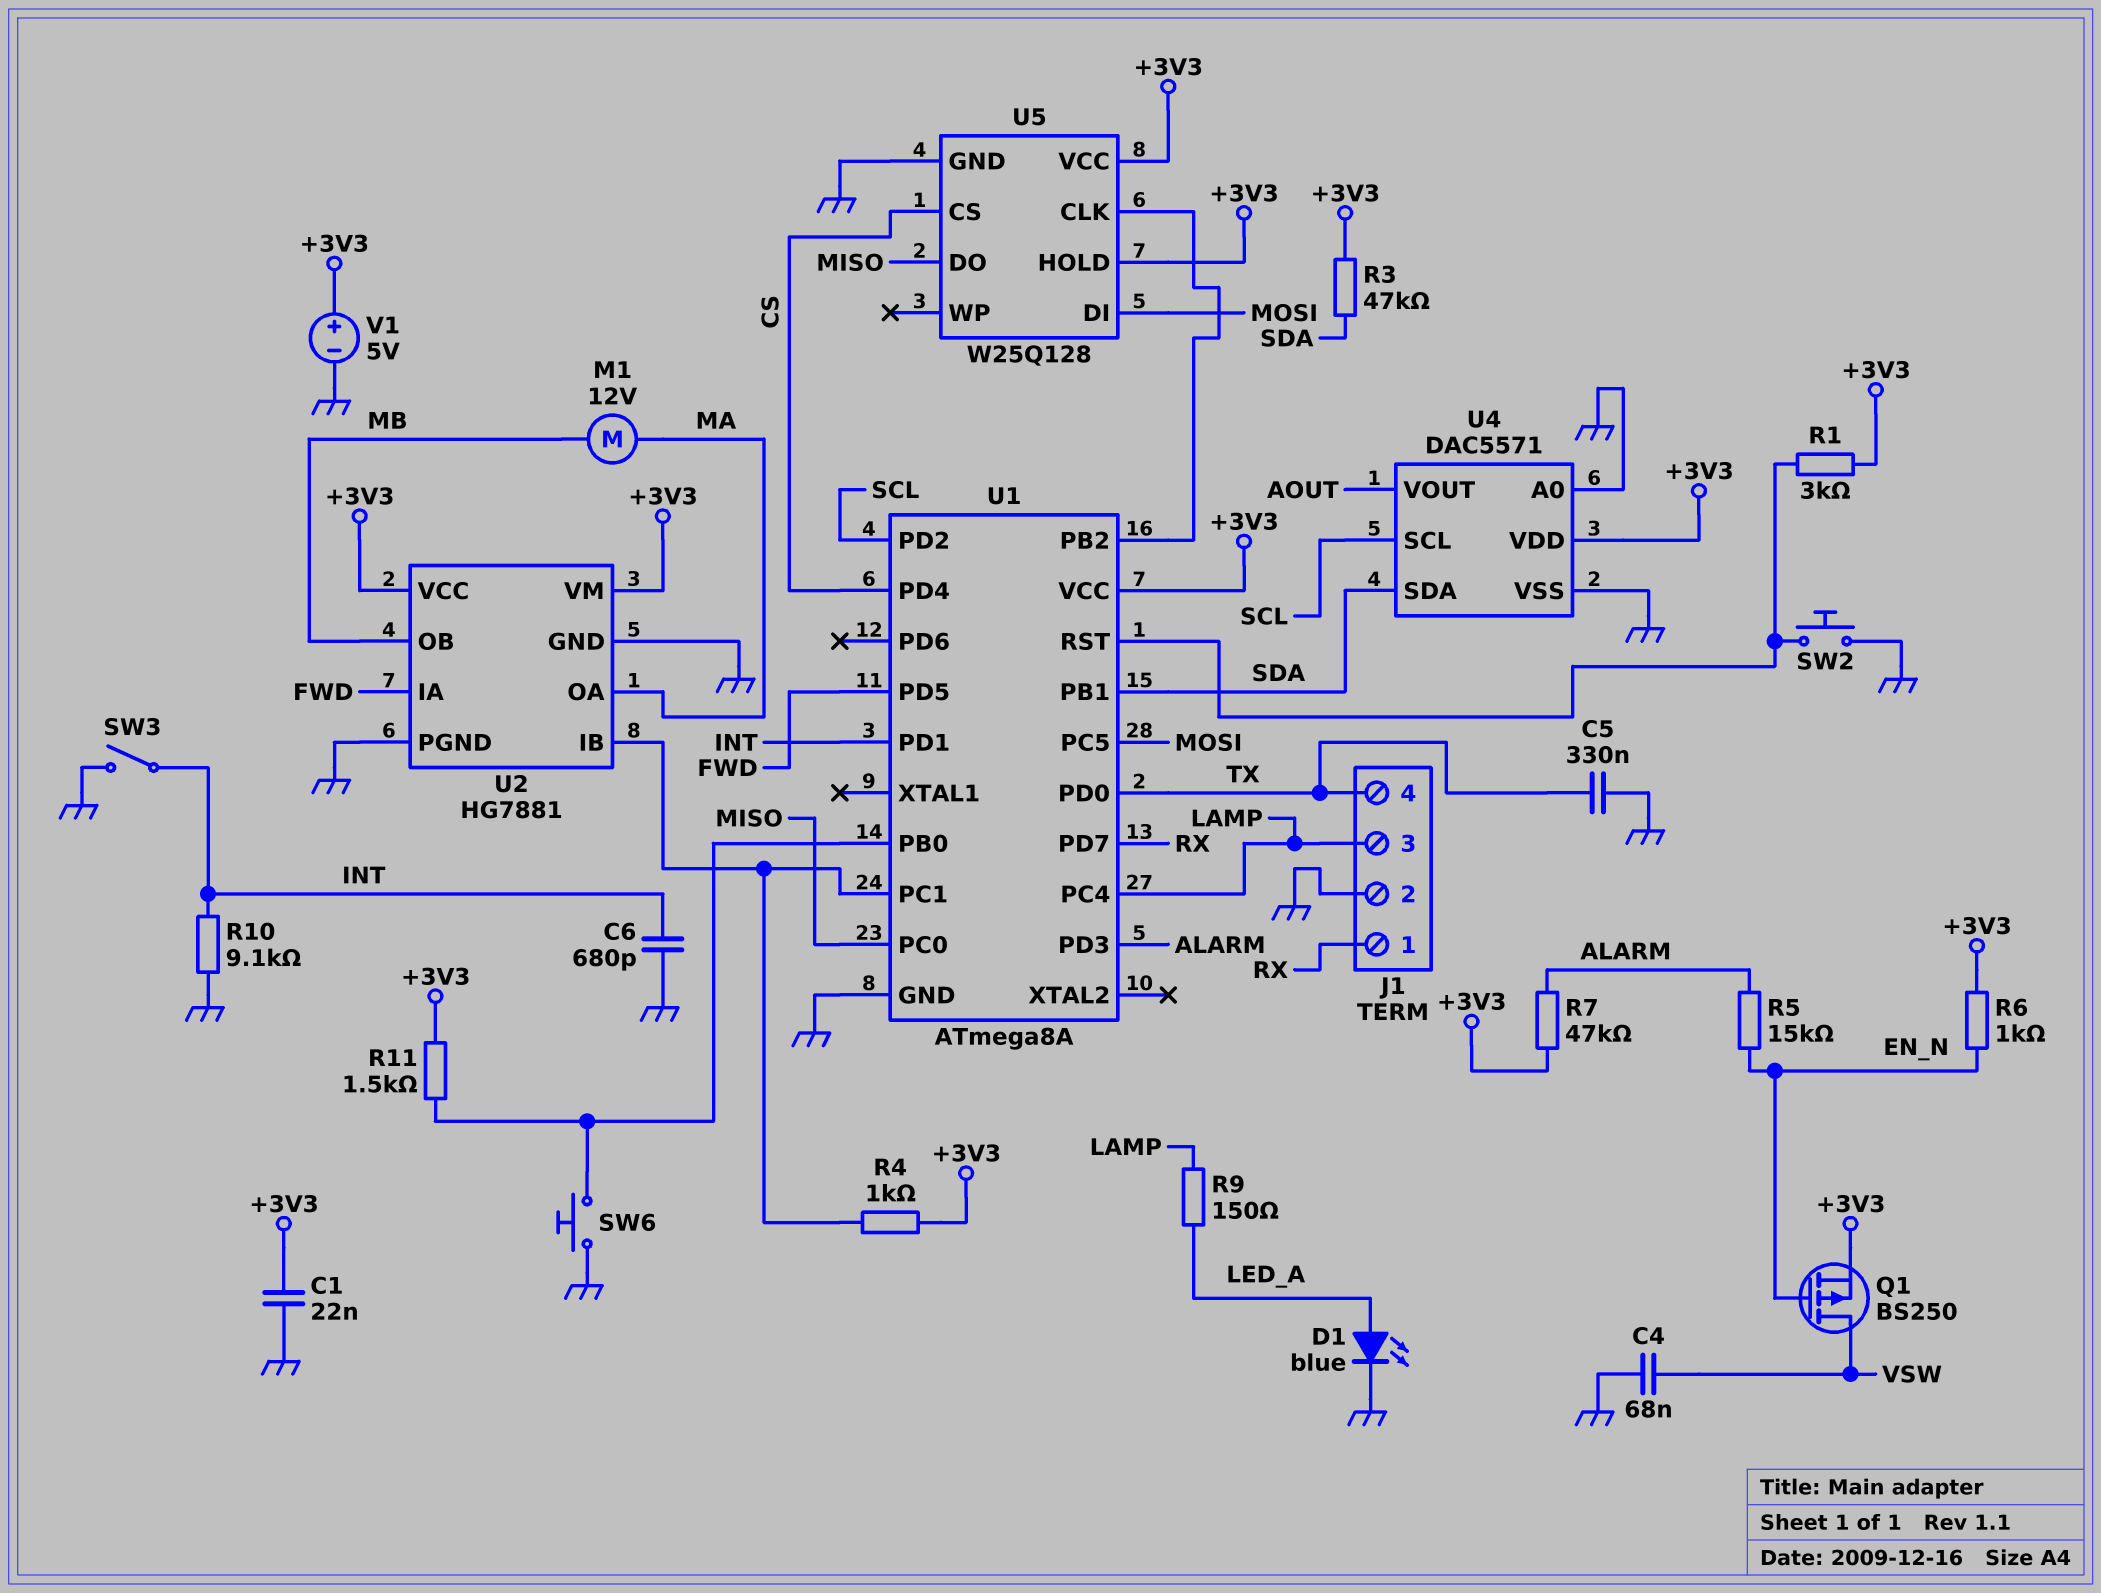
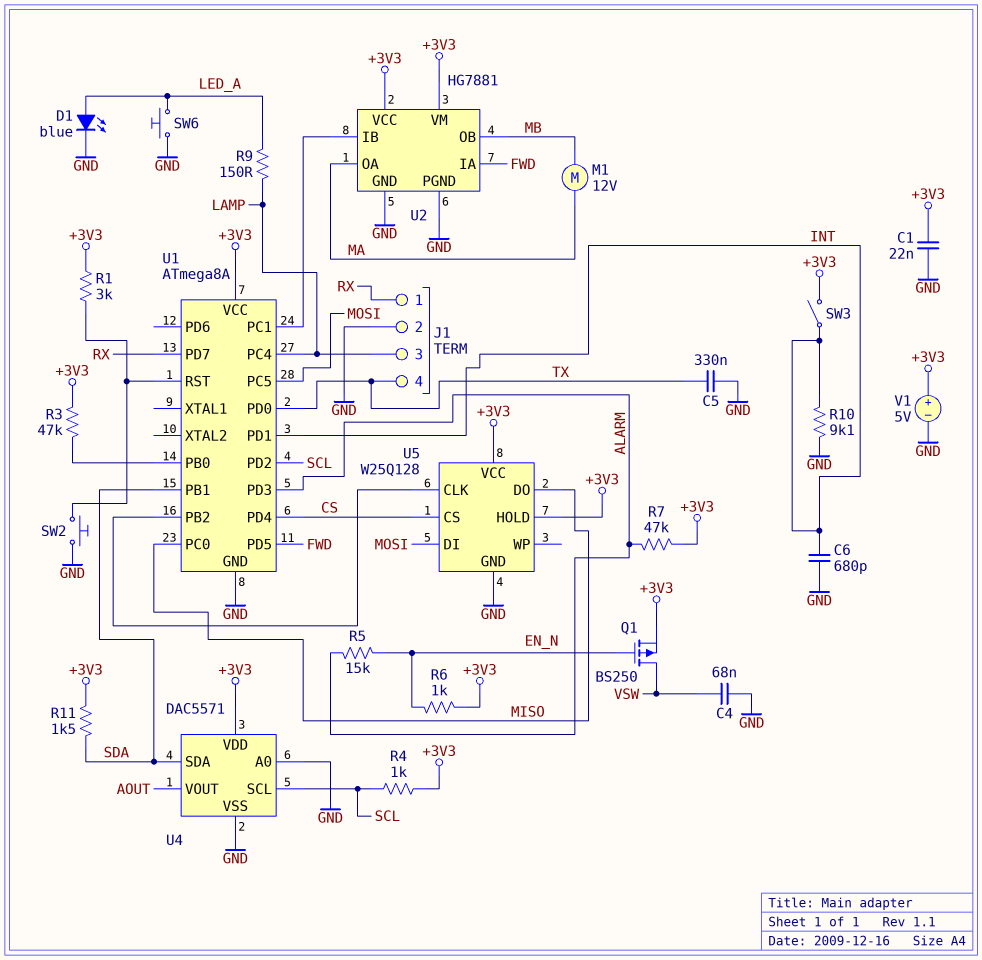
R3: 47k (+3V3, SDA) -> 47k (+3V3, U1/PB0)
R4: 1k (+3V3, U1/PC1) -> 1k (+3V3, SCL)
R11: 1.5k (+3V3, U1/PB0) -> 1.5k (+3V3, SDA)
SW3: switch (GND, INT) -> switch (+3V3, INT)
SW6: button (GND, U1/PB0) -> button (GND, LED_A)

